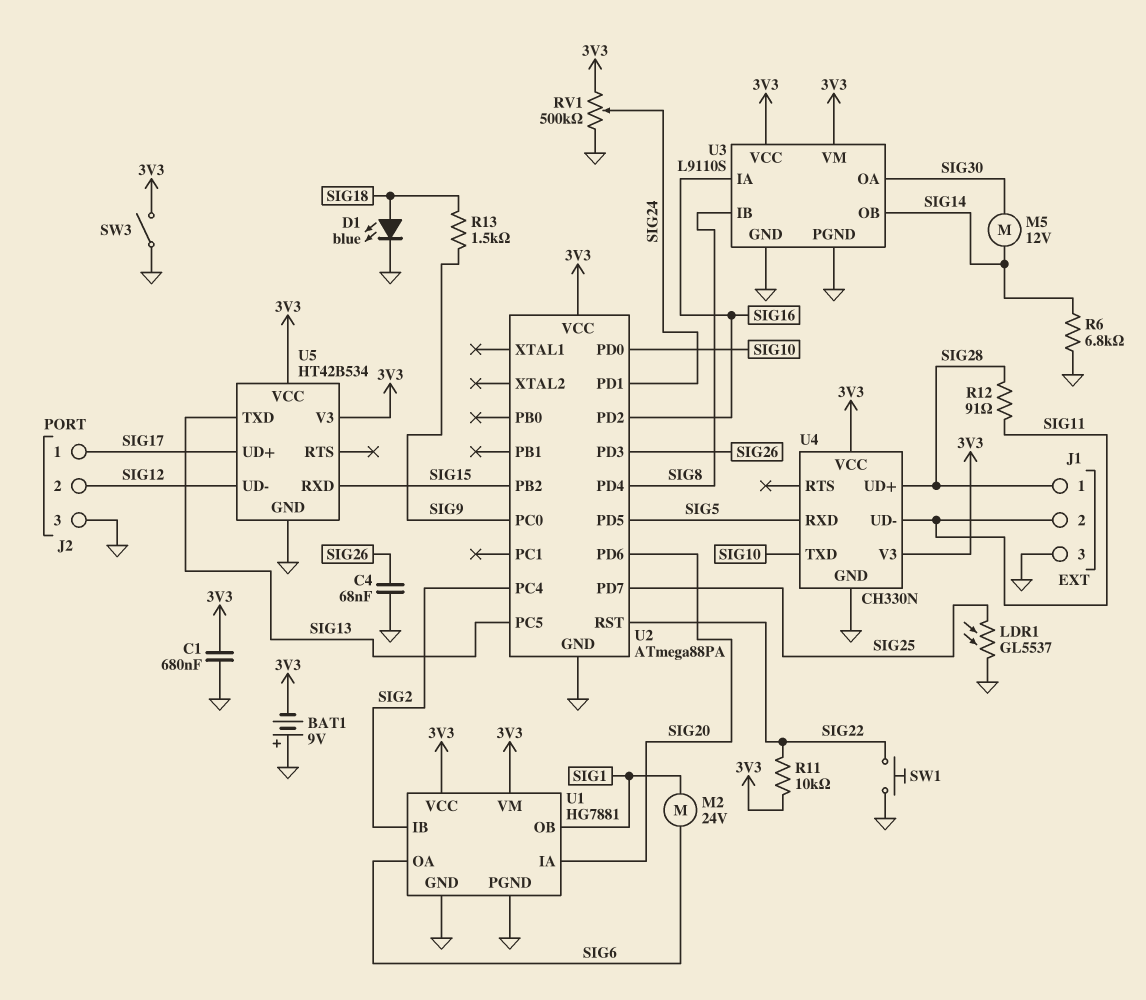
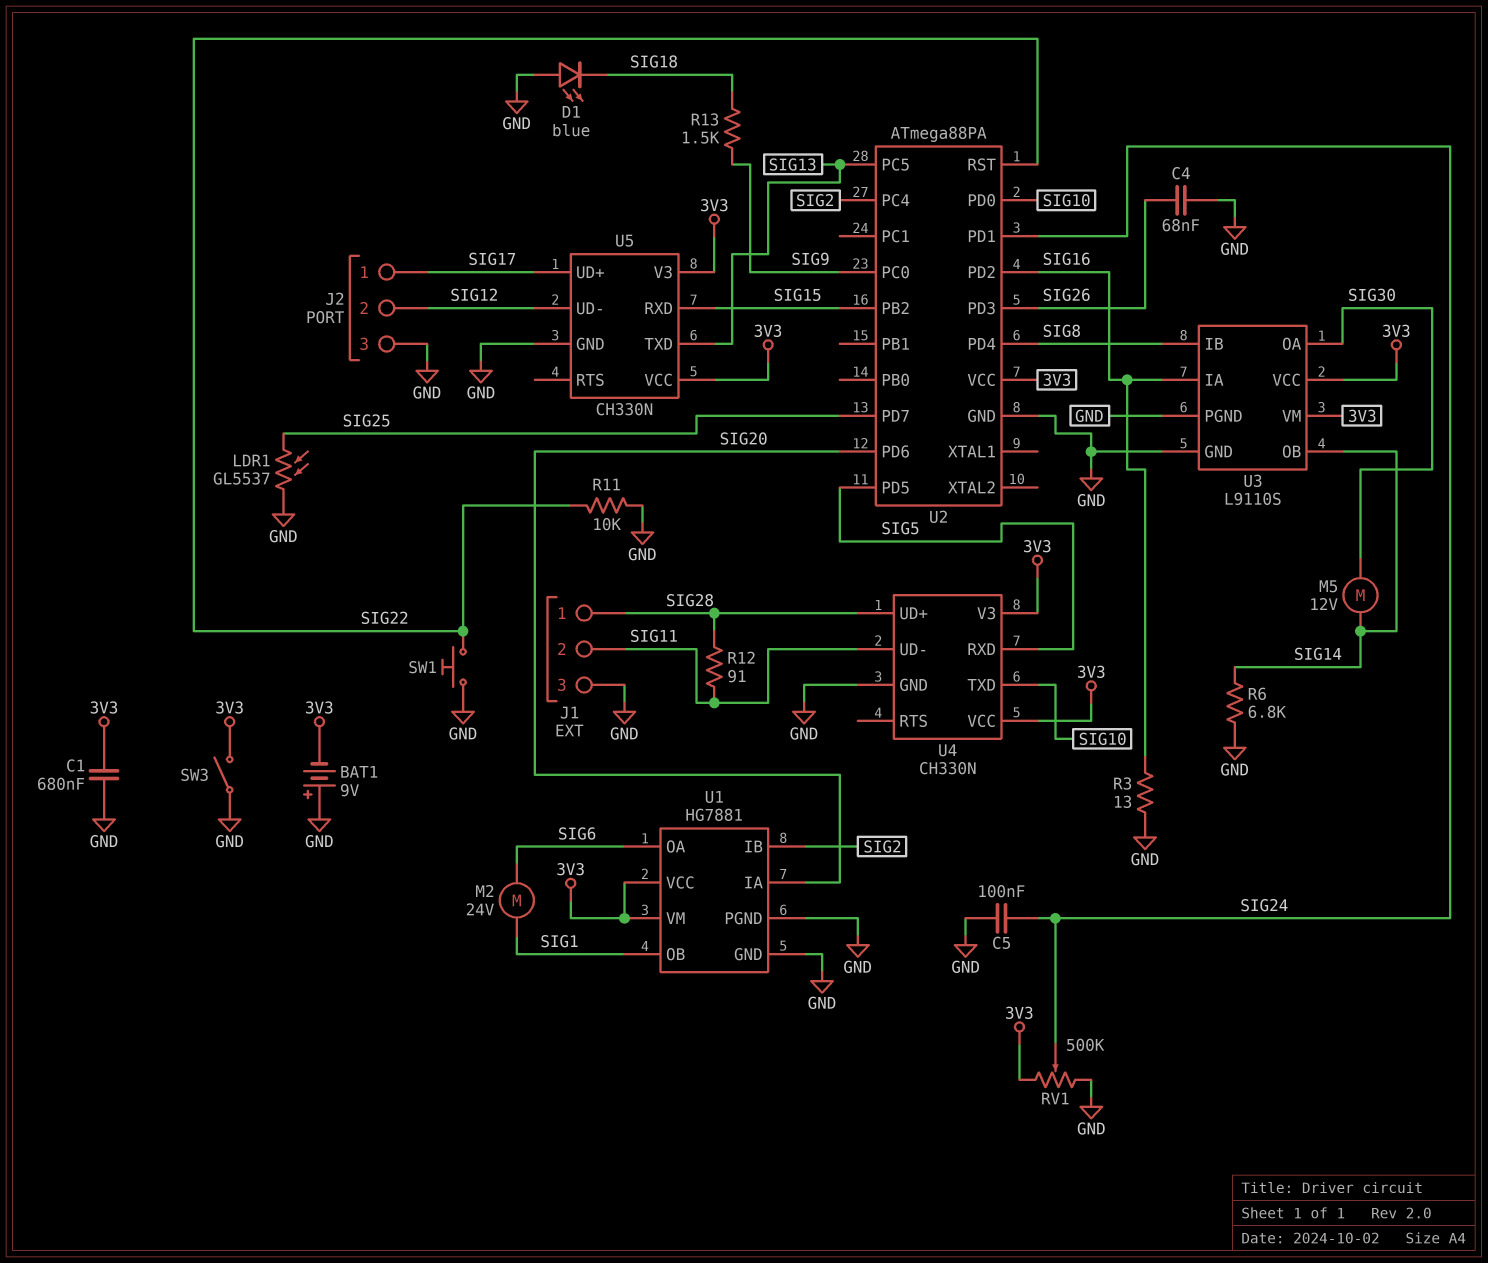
C5: none -> 100nF (GND, SIG24)
D1: LED blue (A SIG18, K GND) -> LED blue (A GND, K SIG18)
R3: none -> 13 (GND, SIG16)
R11: 10k (3V3, SIG22) -> 10k (GND, SIG22)
U5: HT42B534 -> CH330N

